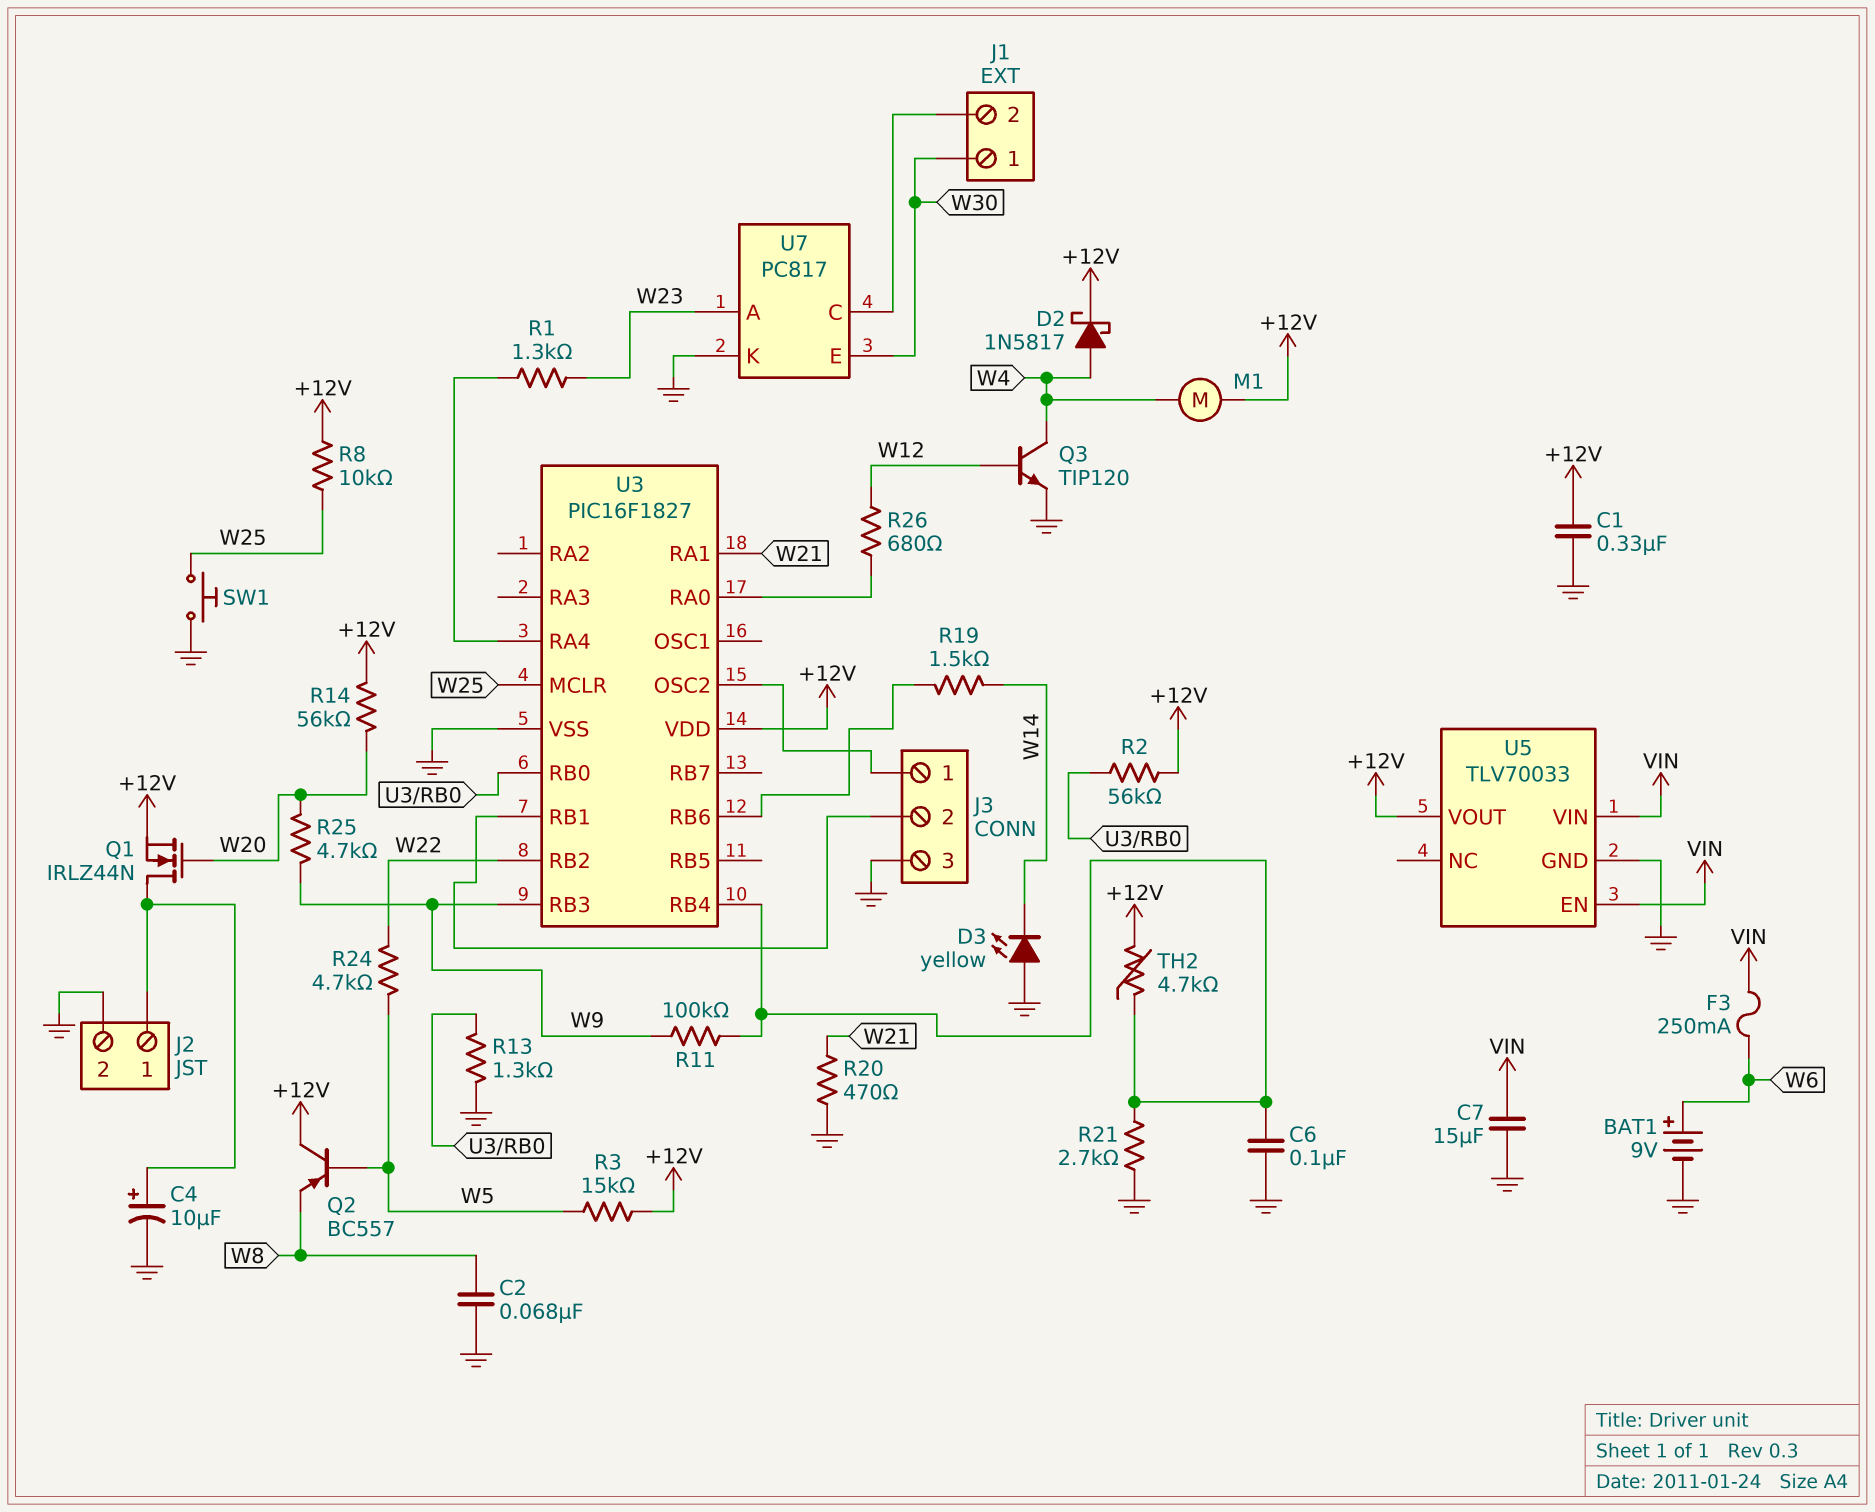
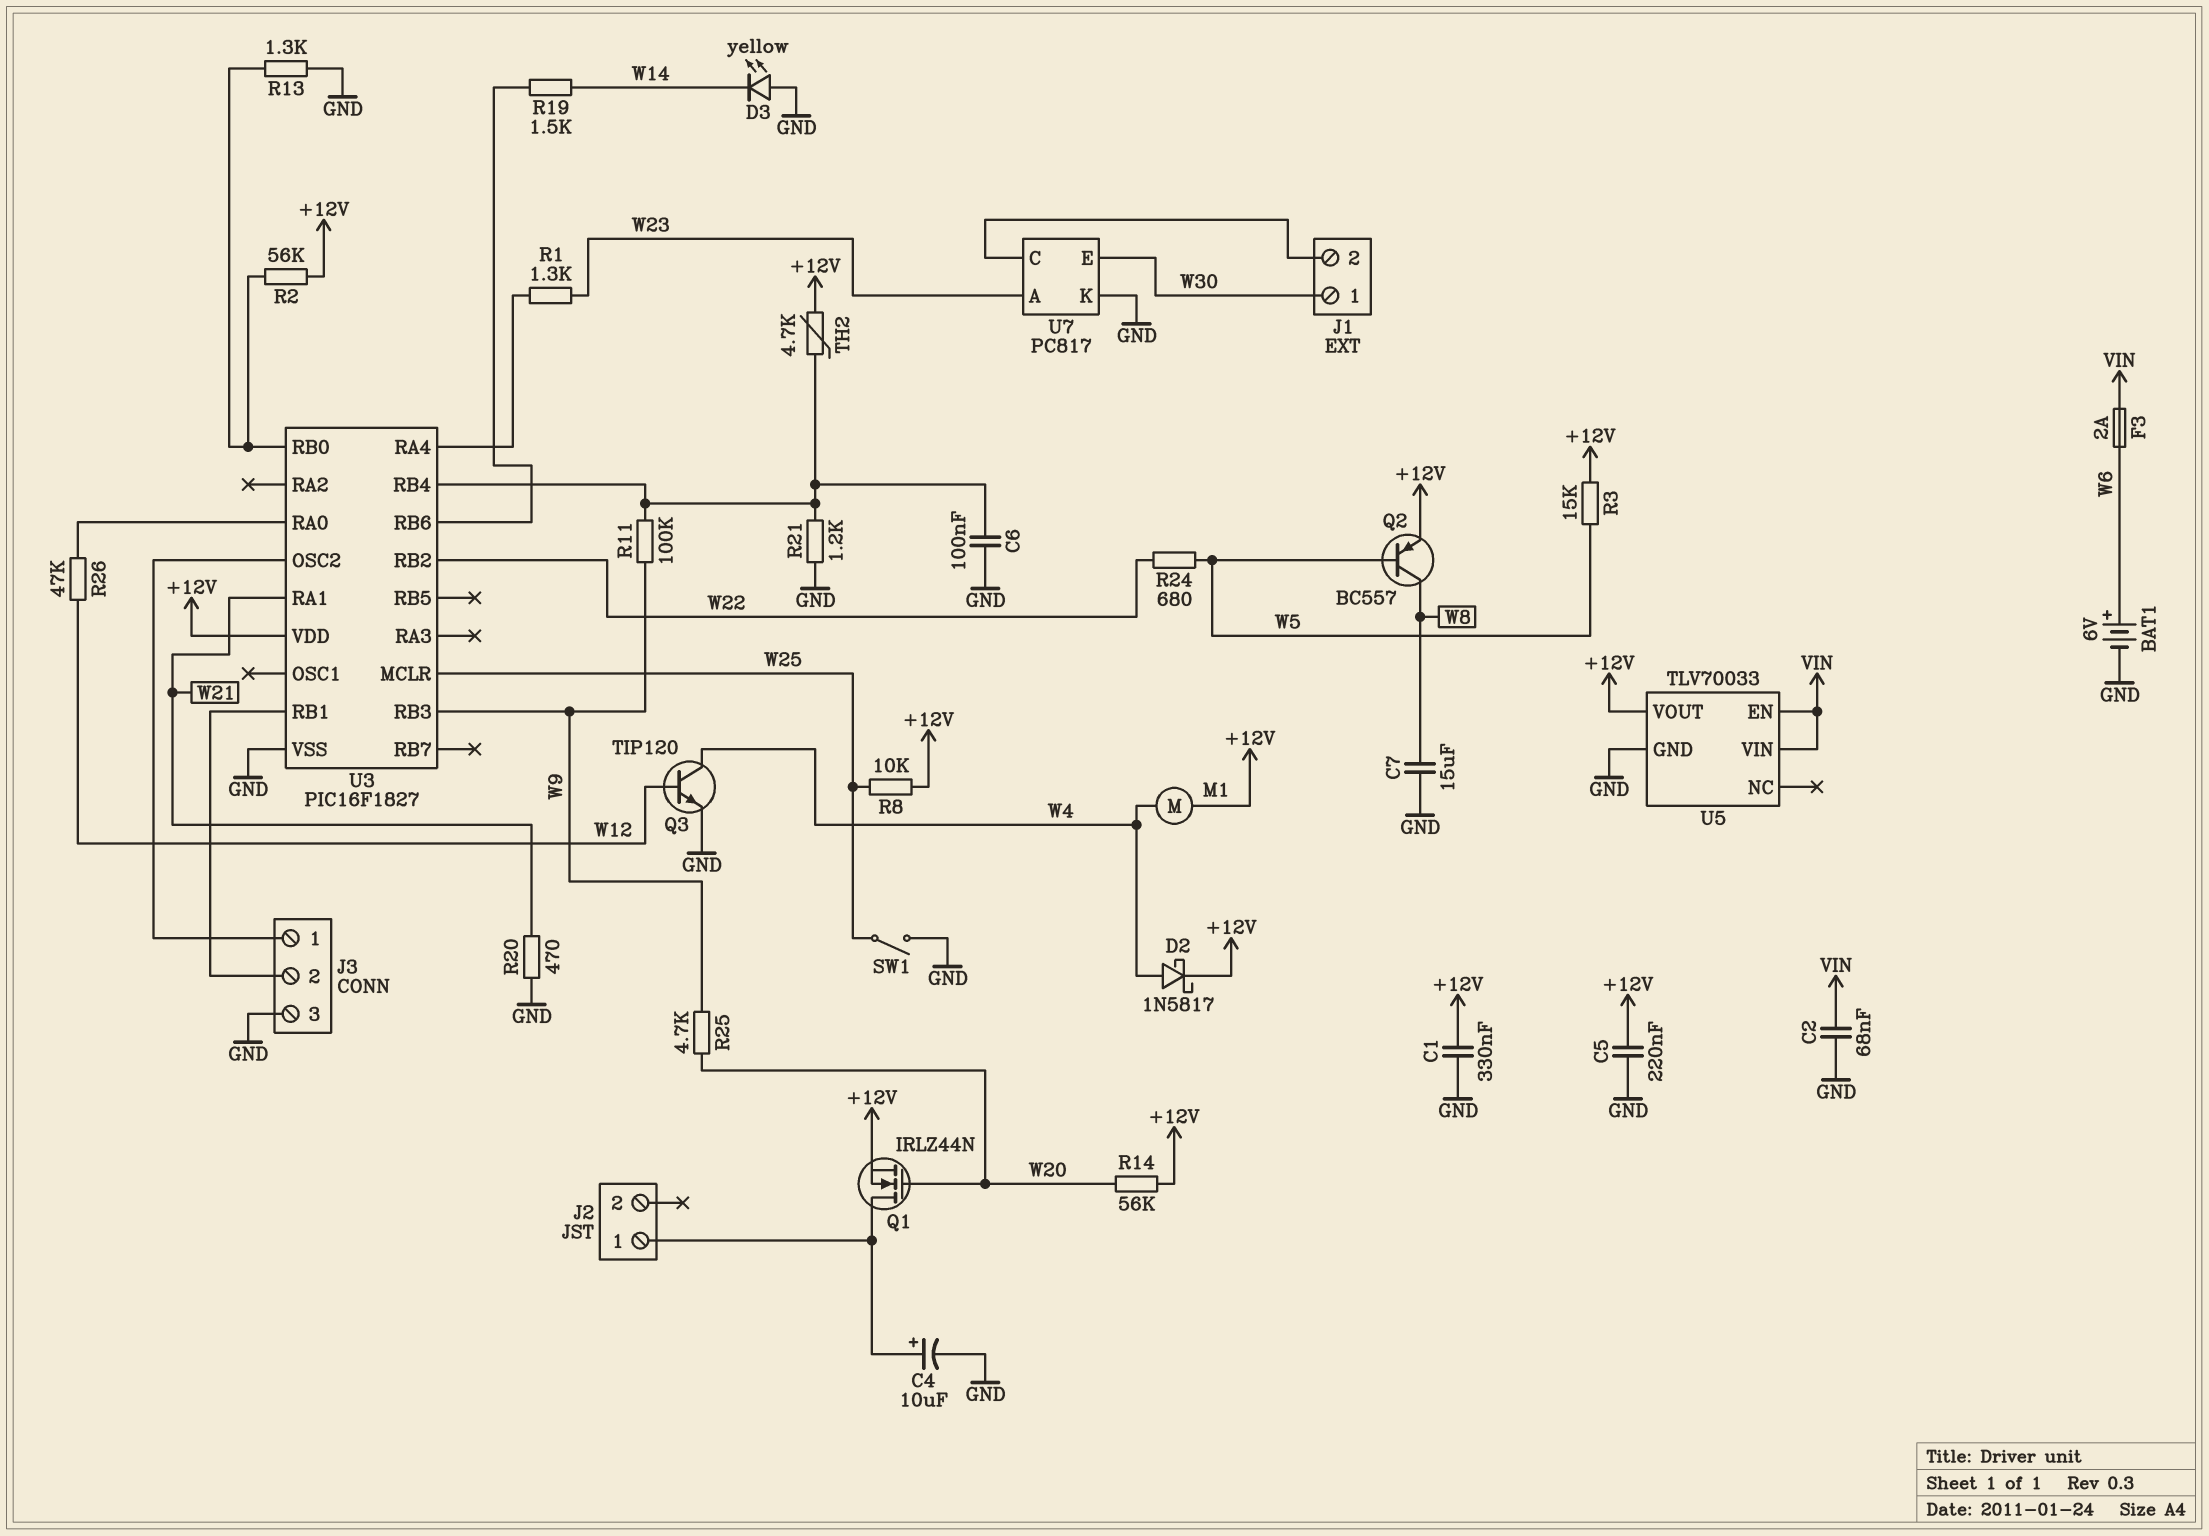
BAT1: 9V (plus W6, minus GND) -> 6V (plus W6, minus GND)
C2: 68nF (GND, W8) -> 68nF (GND, VIN)
C5: none -> 220nF (+12V, GND)
C7: 15uF (GND, VIN) -> 15uF (GND, W8)
F3: 250mA (VIN, W6) -> 2A (VIN, W6)
J2 pin 2: GND -> none
Q2: PNP BC557 (B W5, C +12V, E W8) -> PNP BC557 (B W5, C W8, E +12V)
R21: 2.7k (GND, U3/RB4) -> 1.2k (GND, U3/RB4)
R24: 4.7k (W5, W22) -> 680 (W5, W22)
R26: 680 (U3/RA0, W12) -> 47k (U3/RA0, W12)
SW1: button (GND, W25) -> switch (GND, W25)

